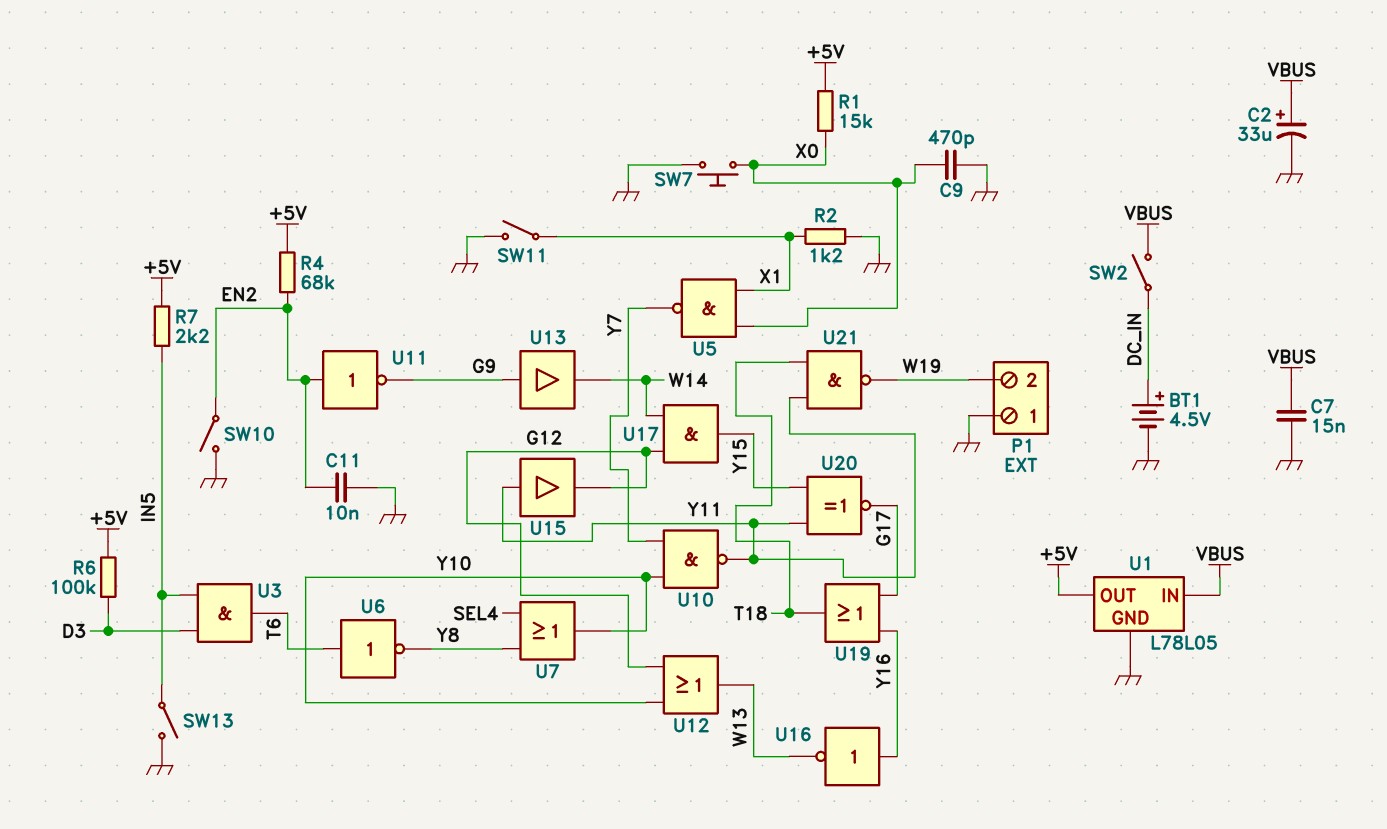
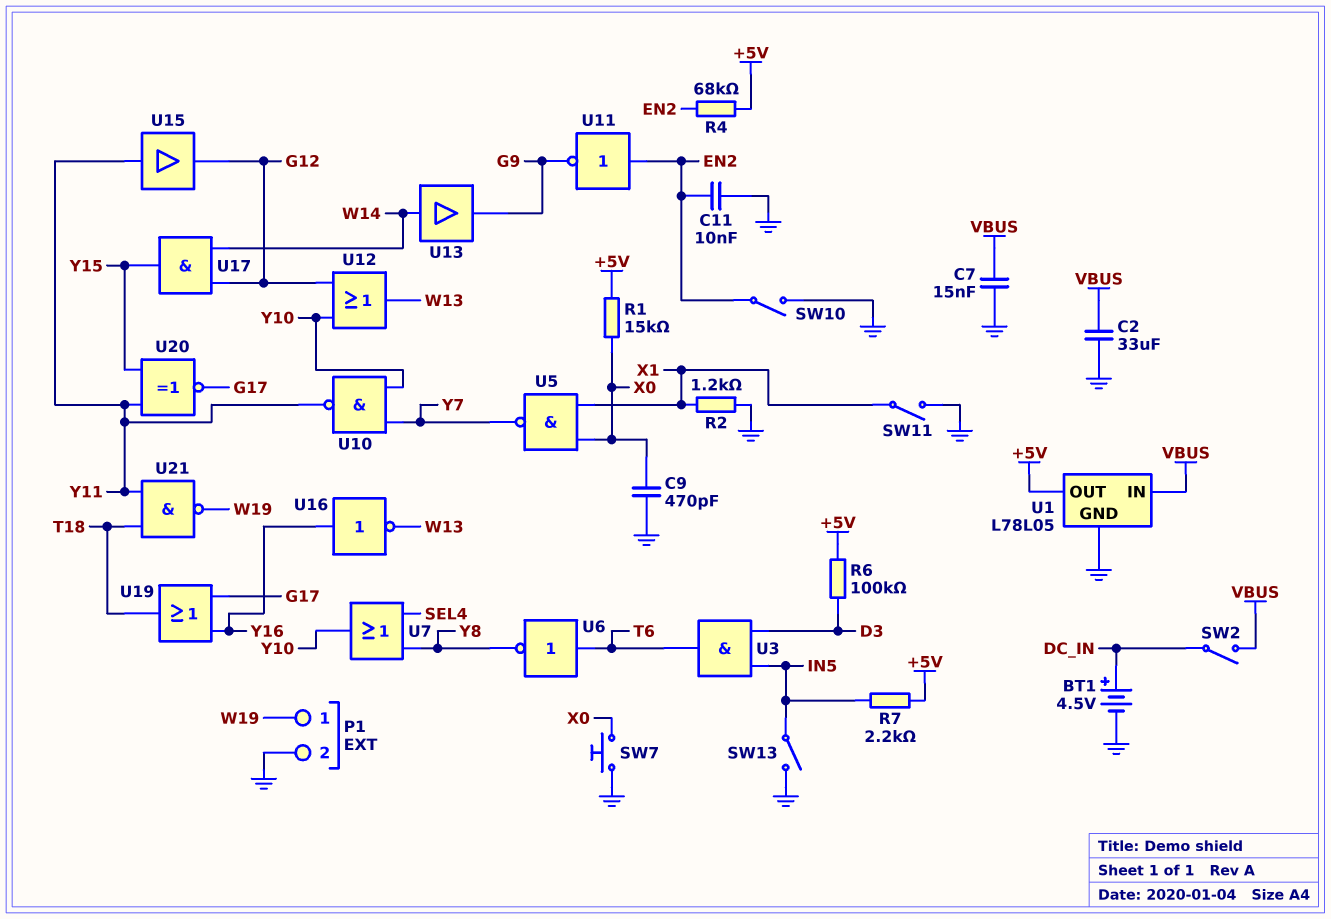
C2: 33uF (plus VBUS, minus GND) -> 33uF (GND, VBUS)
P1 pin 1: GND -> W19
P1 pin 2: W19 -> GND
U13: buffer (in G9, out W14) -> buffer (in W14, out G9)

